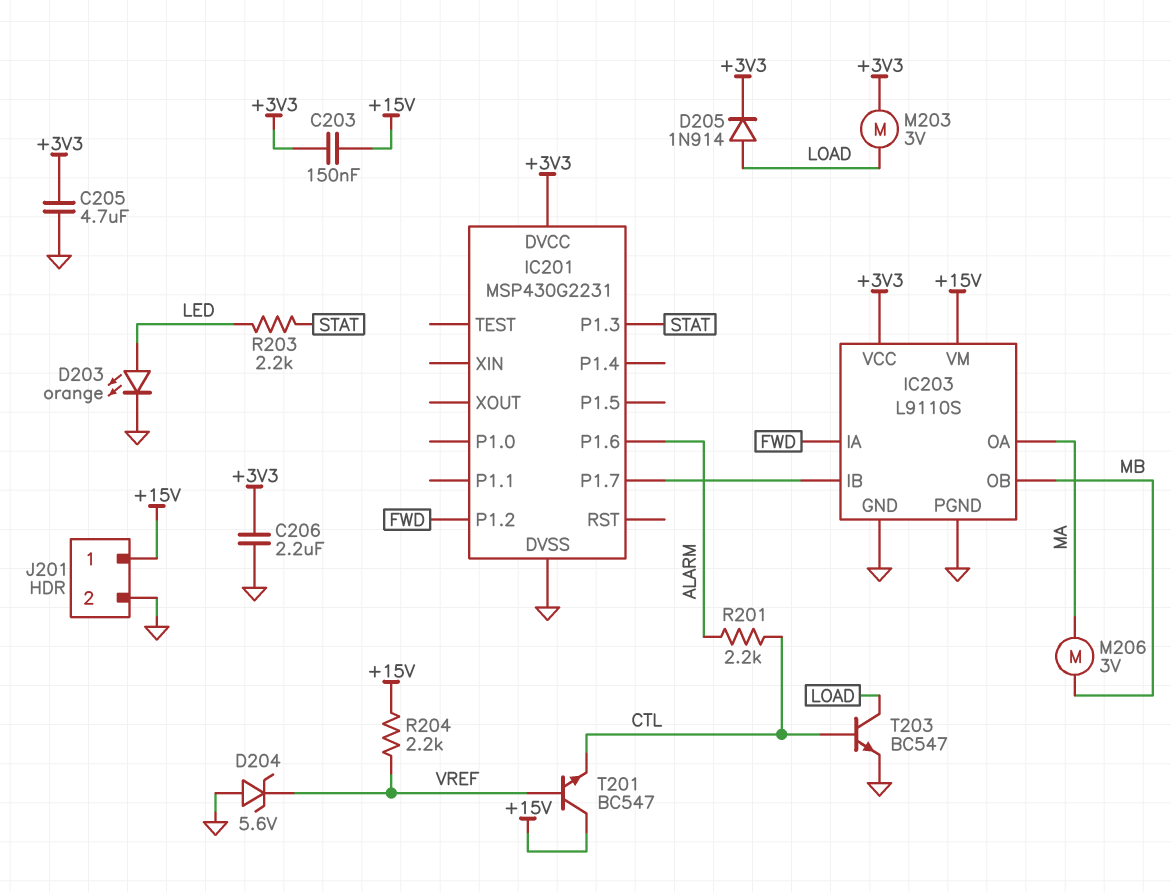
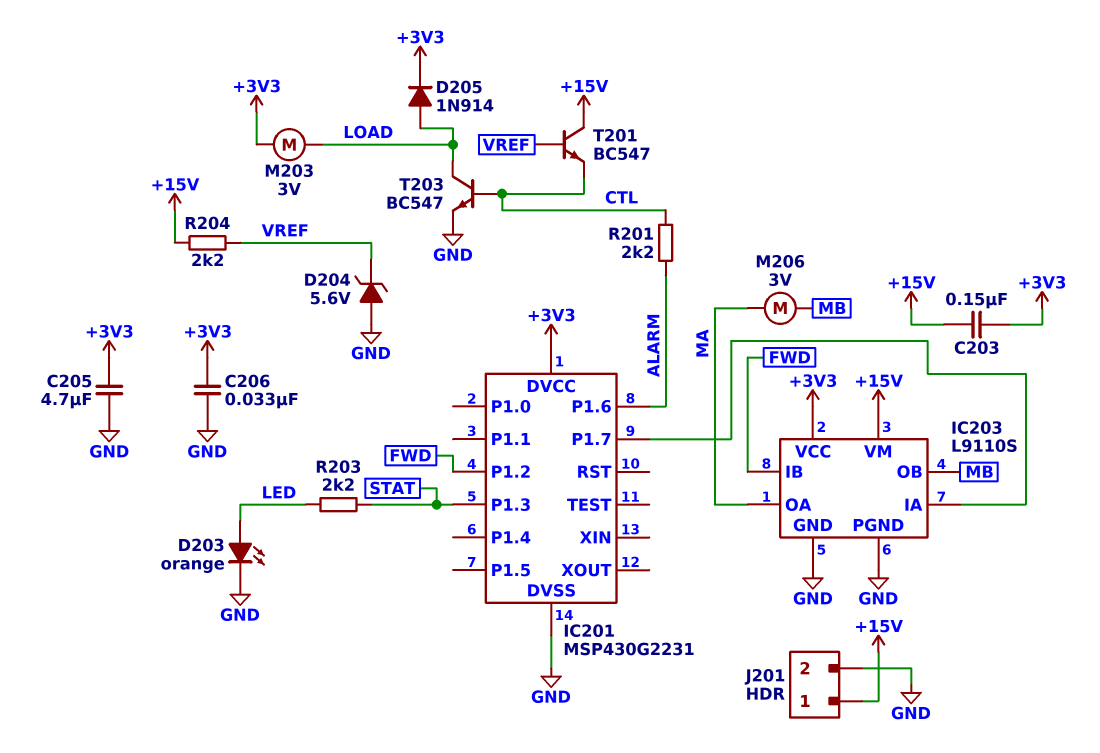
C206: 2.2uF (+3V3, GND) -> 33nF (+3V3, GND)
IC203 pin IA: FWD -> IC201/P1.7
IC203 pin IB: IC201/P1.7 -> FWD

